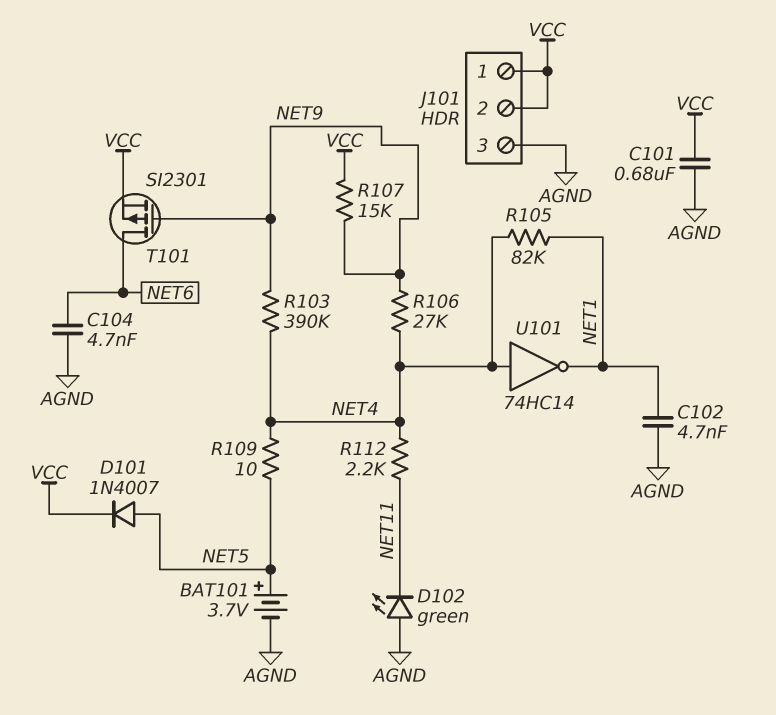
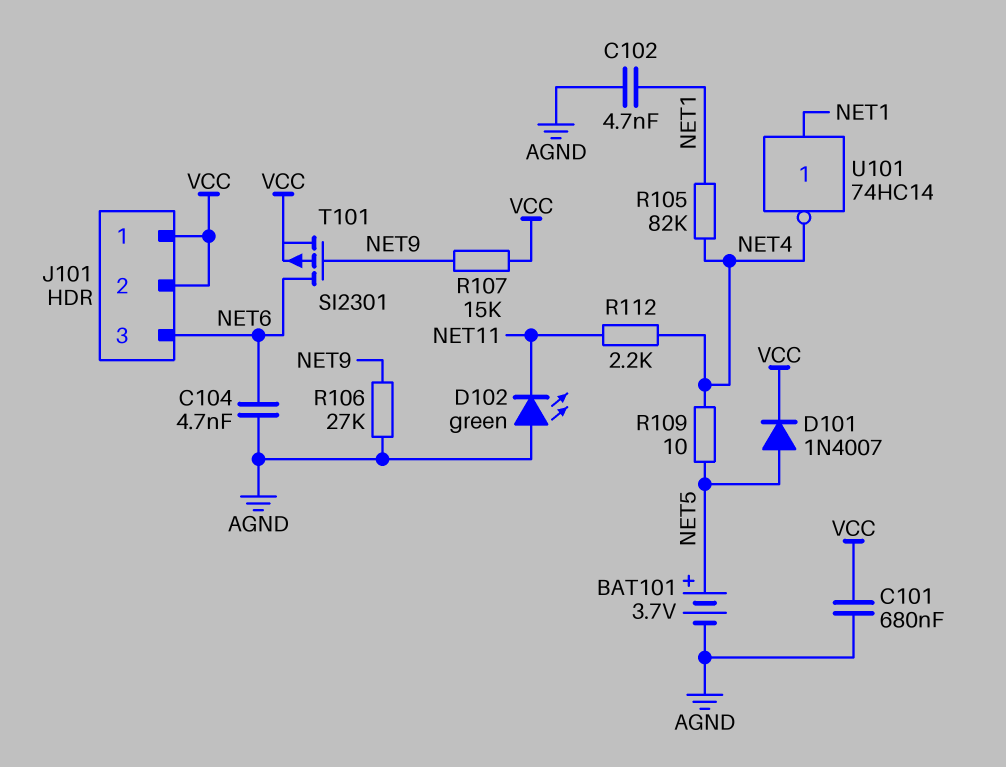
J101 pin 3: AGND -> NET6
R103: 390k (NET4, NET9) -> none
R106: 27k (NET4, NET9) -> 27k (AGND, NET9)
U101: NOT 74HC14 (in NET4, out NET1) -> NOT 74HC14 (in NET1, out NET4)

